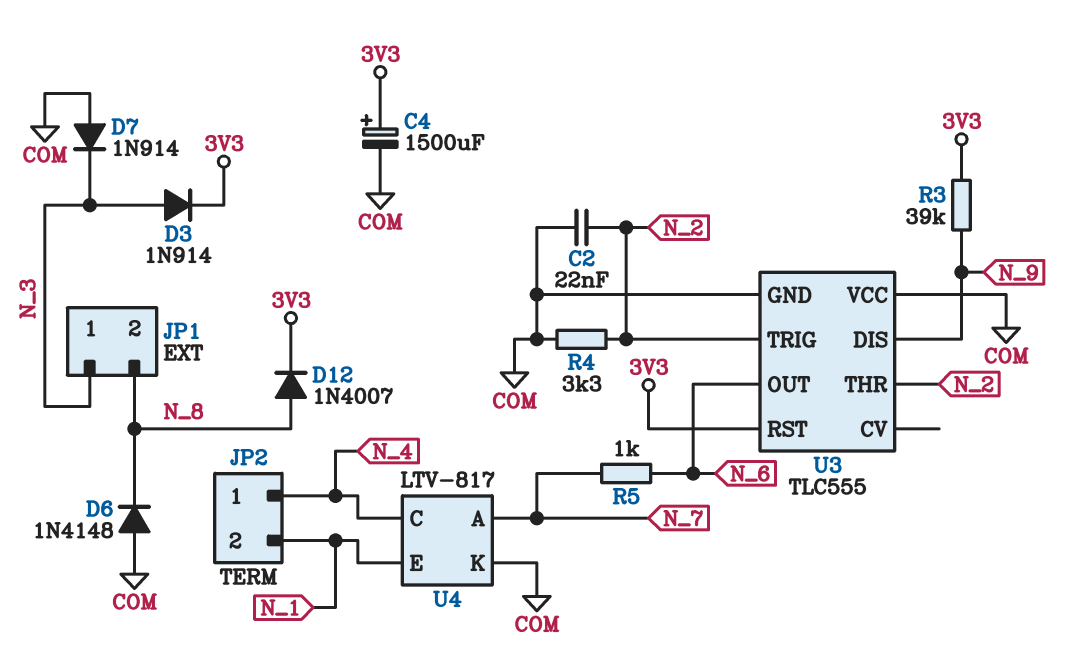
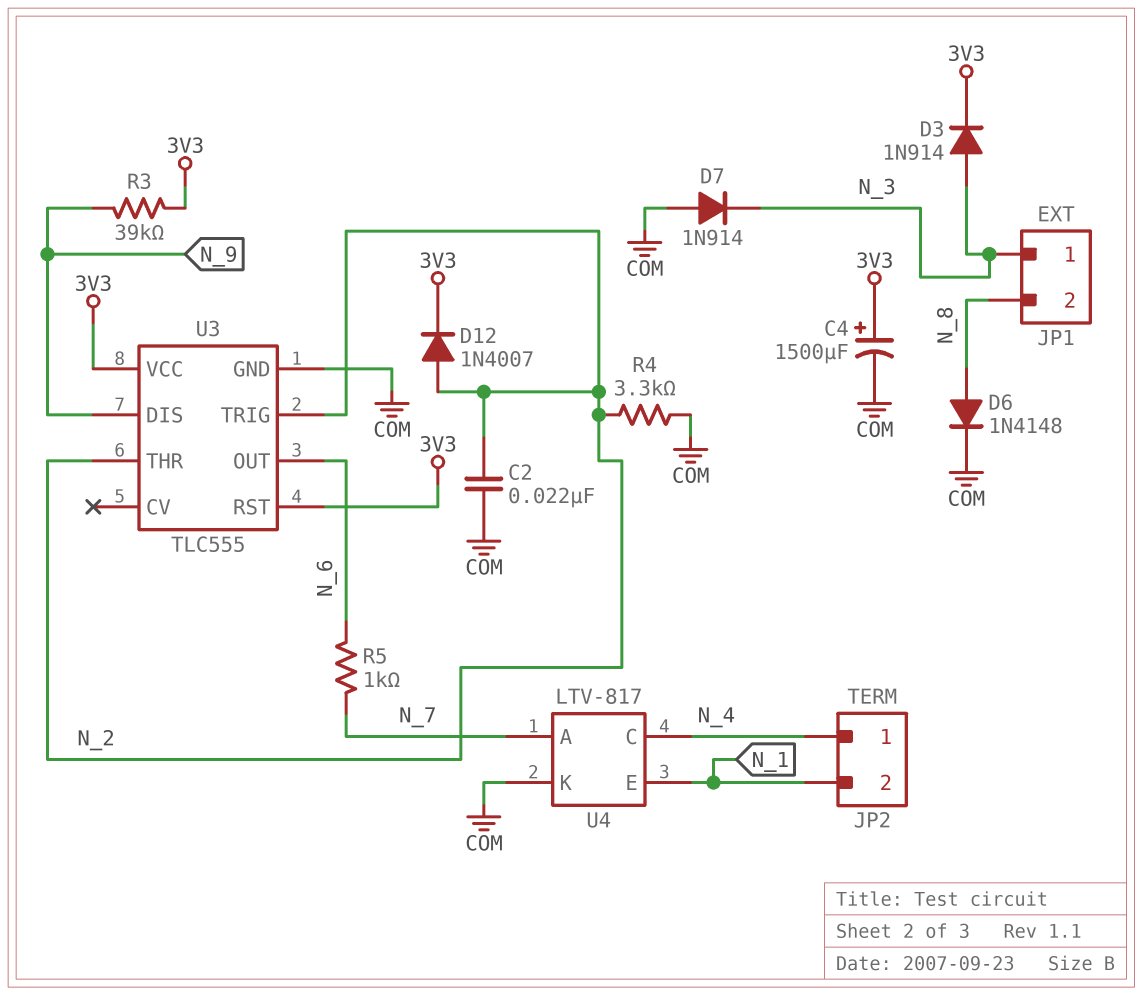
D6: diode 1N4148 (A COM, K N_8) -> diode 1N4148 (A N_8, K COM)
D12: diode 1N4007 (A N_8, K 3V3) -> diode 1N4007 (A N_2, K 3V3)
U3 pin VCC: COM -> 3V3

